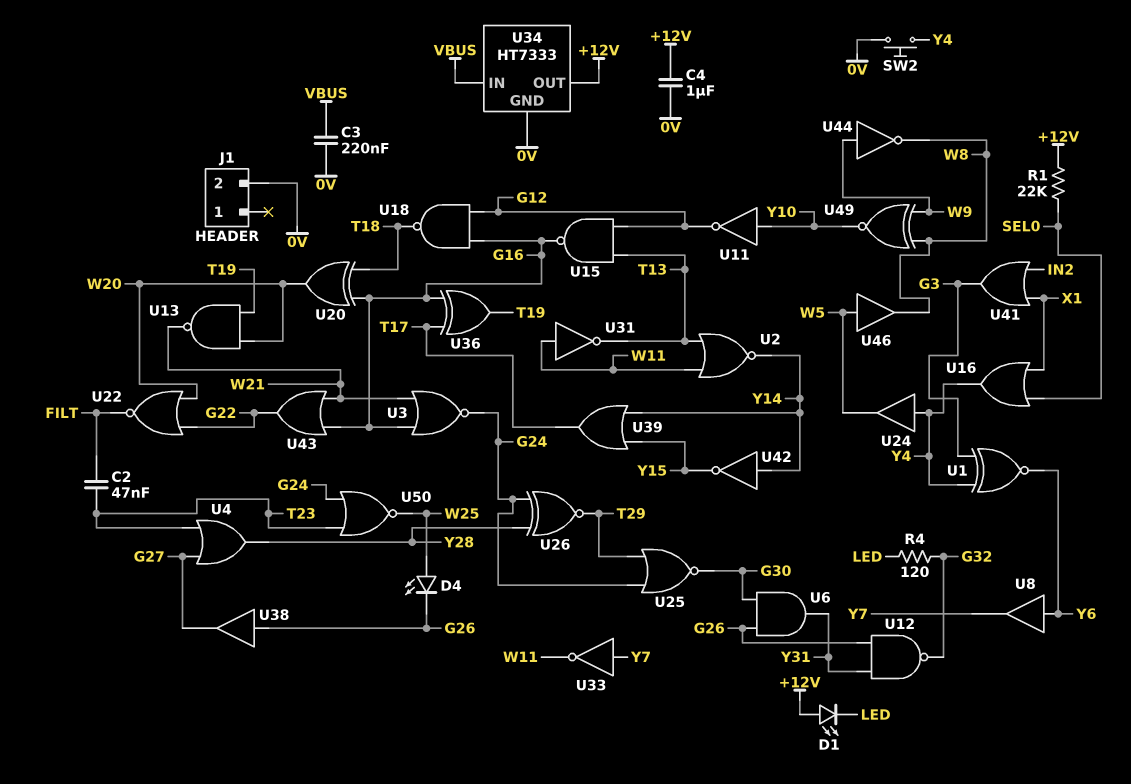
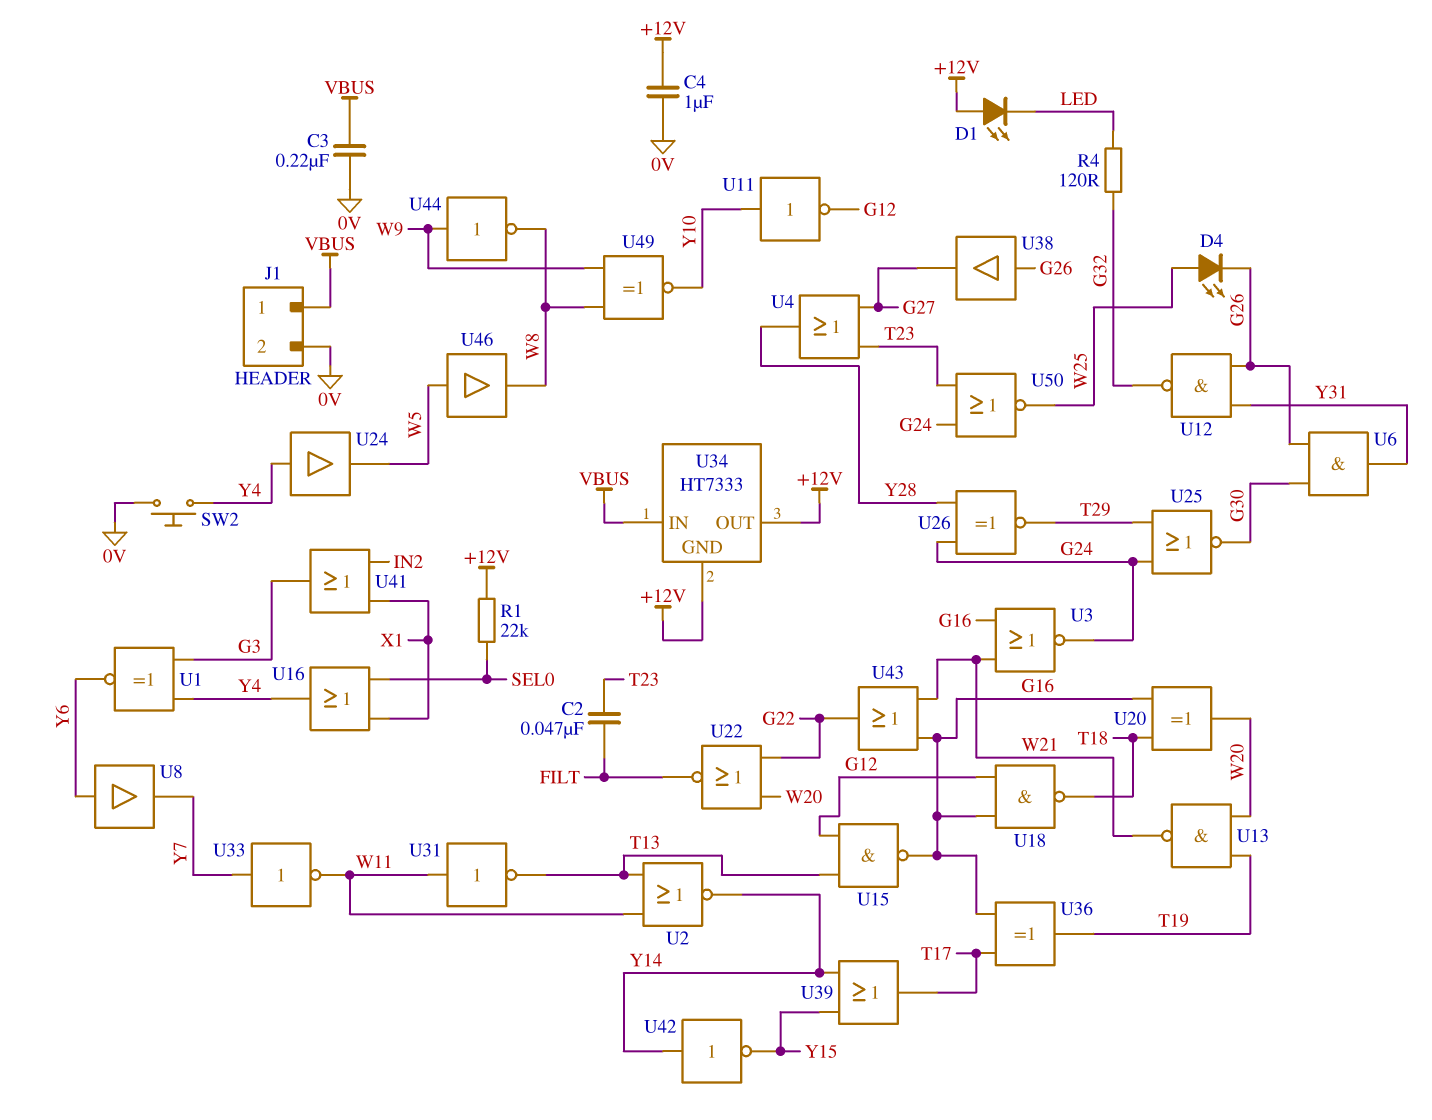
J1 pin 1: none -> VBUS
U34 pin GND: 0V -> +12V

